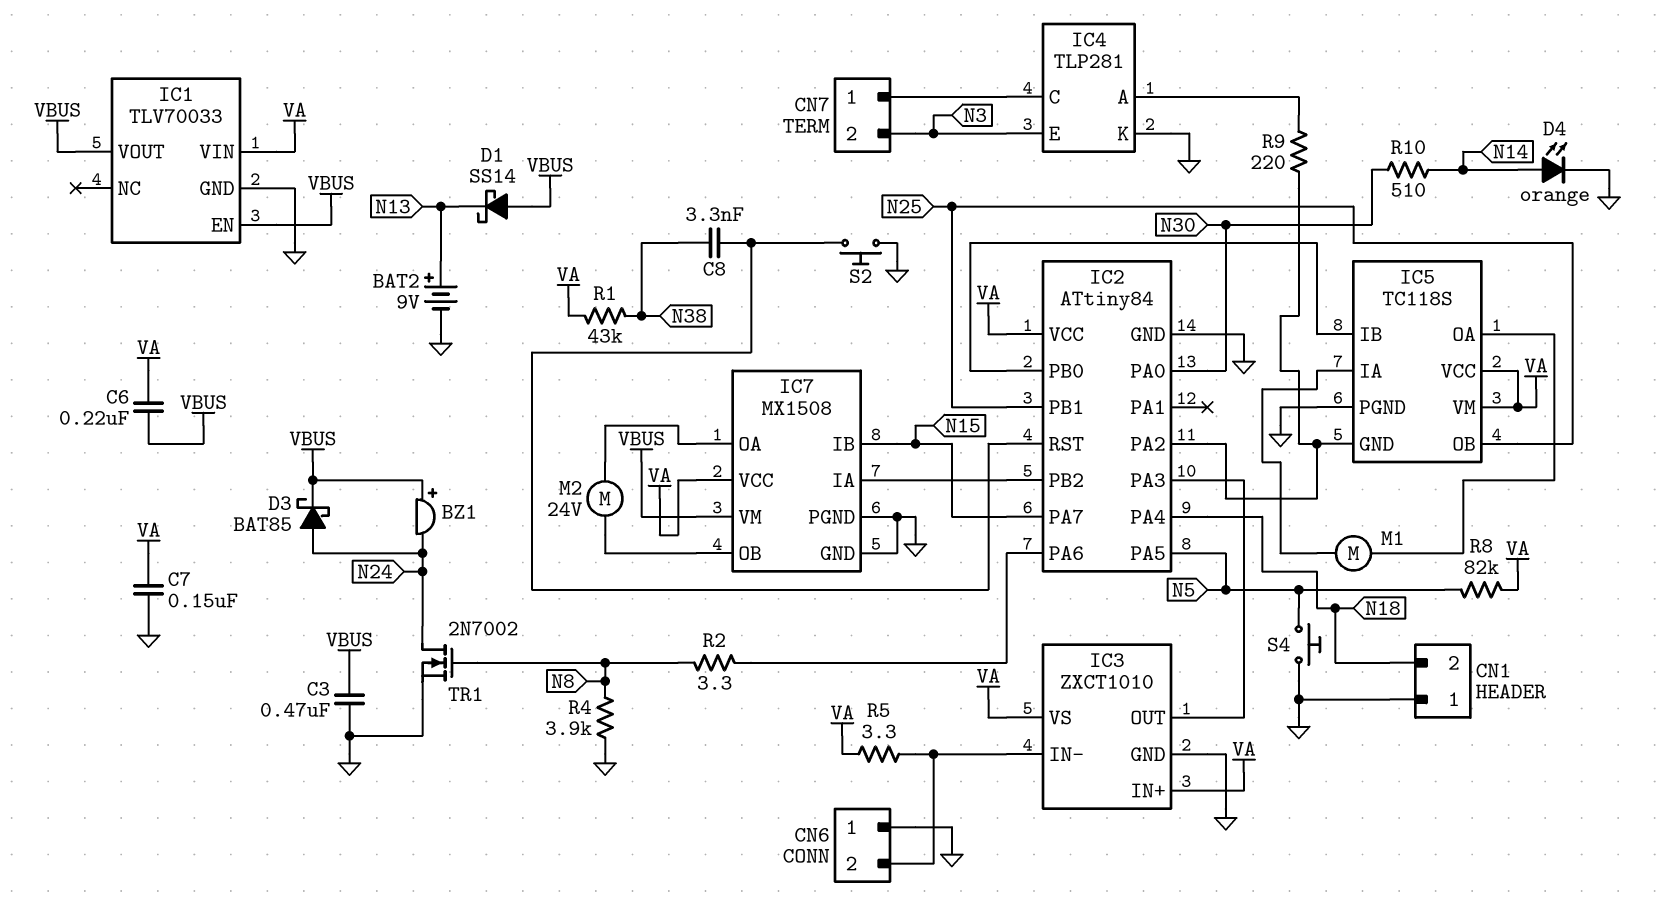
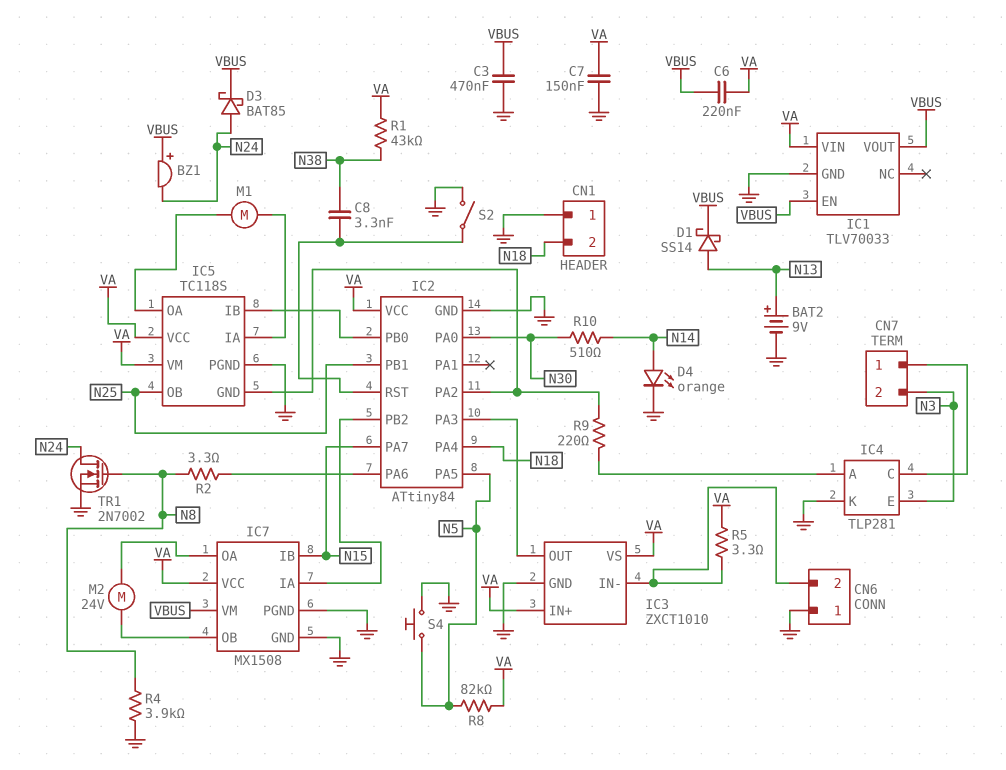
D1: schottky SS14 (A VBUS, K N13) -> schottky SS14 (A N13, K VBUS)
S2: button (GND, IC2/RST) -> switch (GND, IC2/RST)

